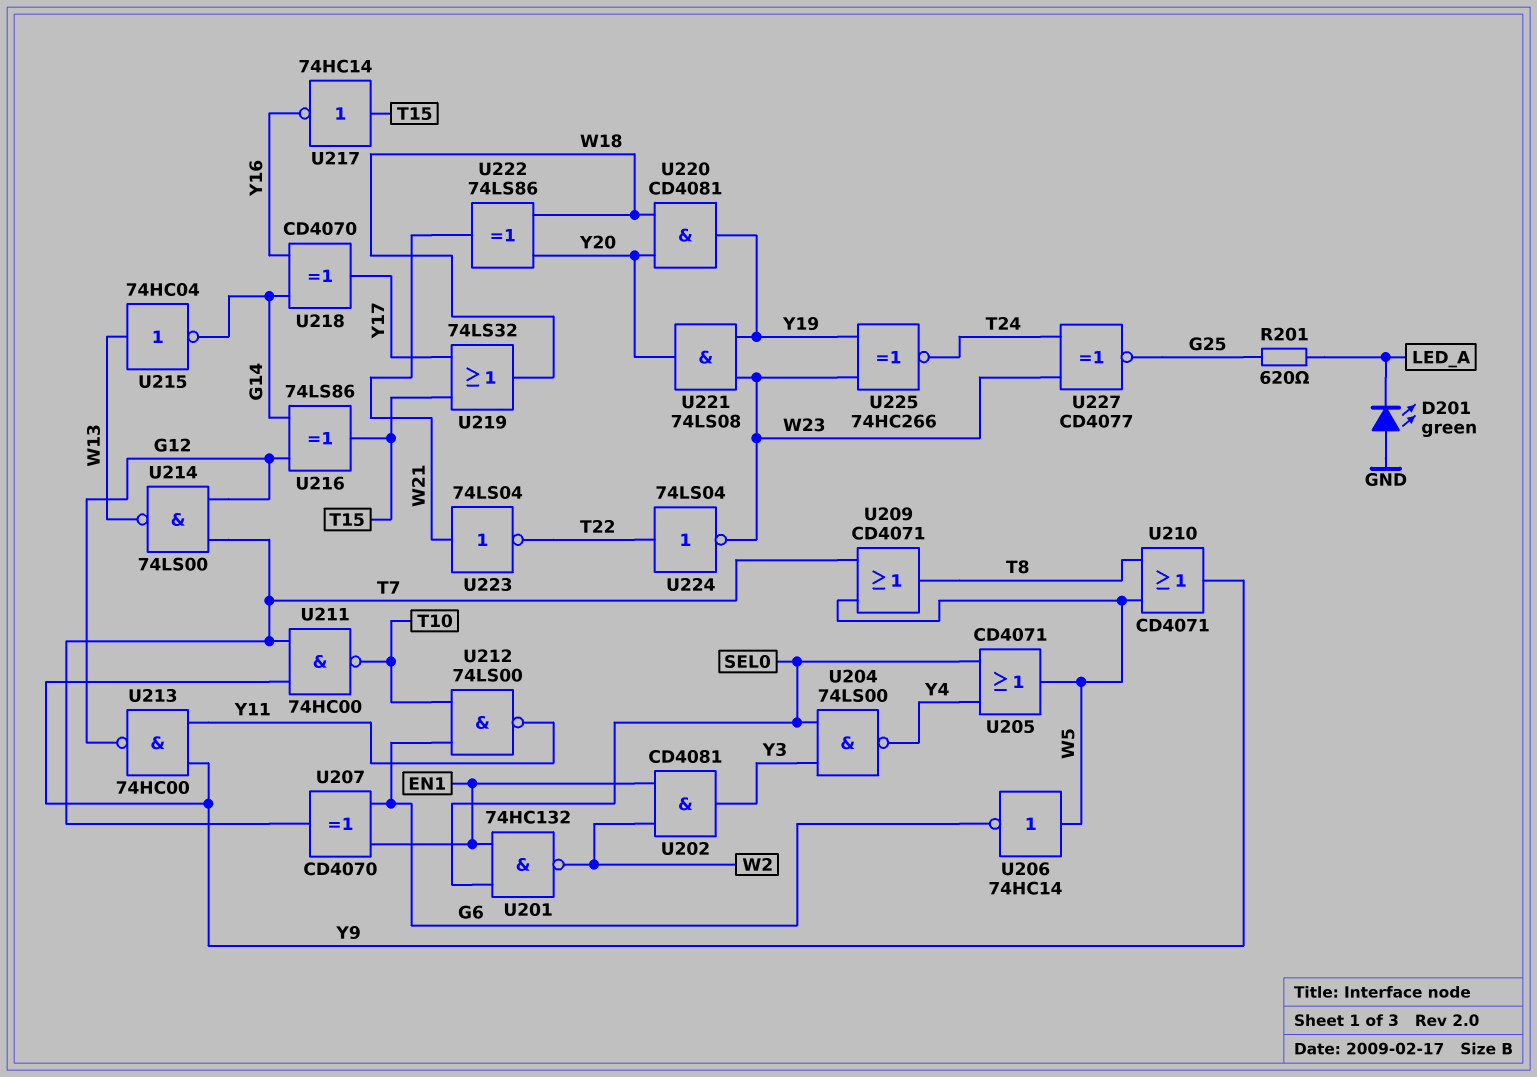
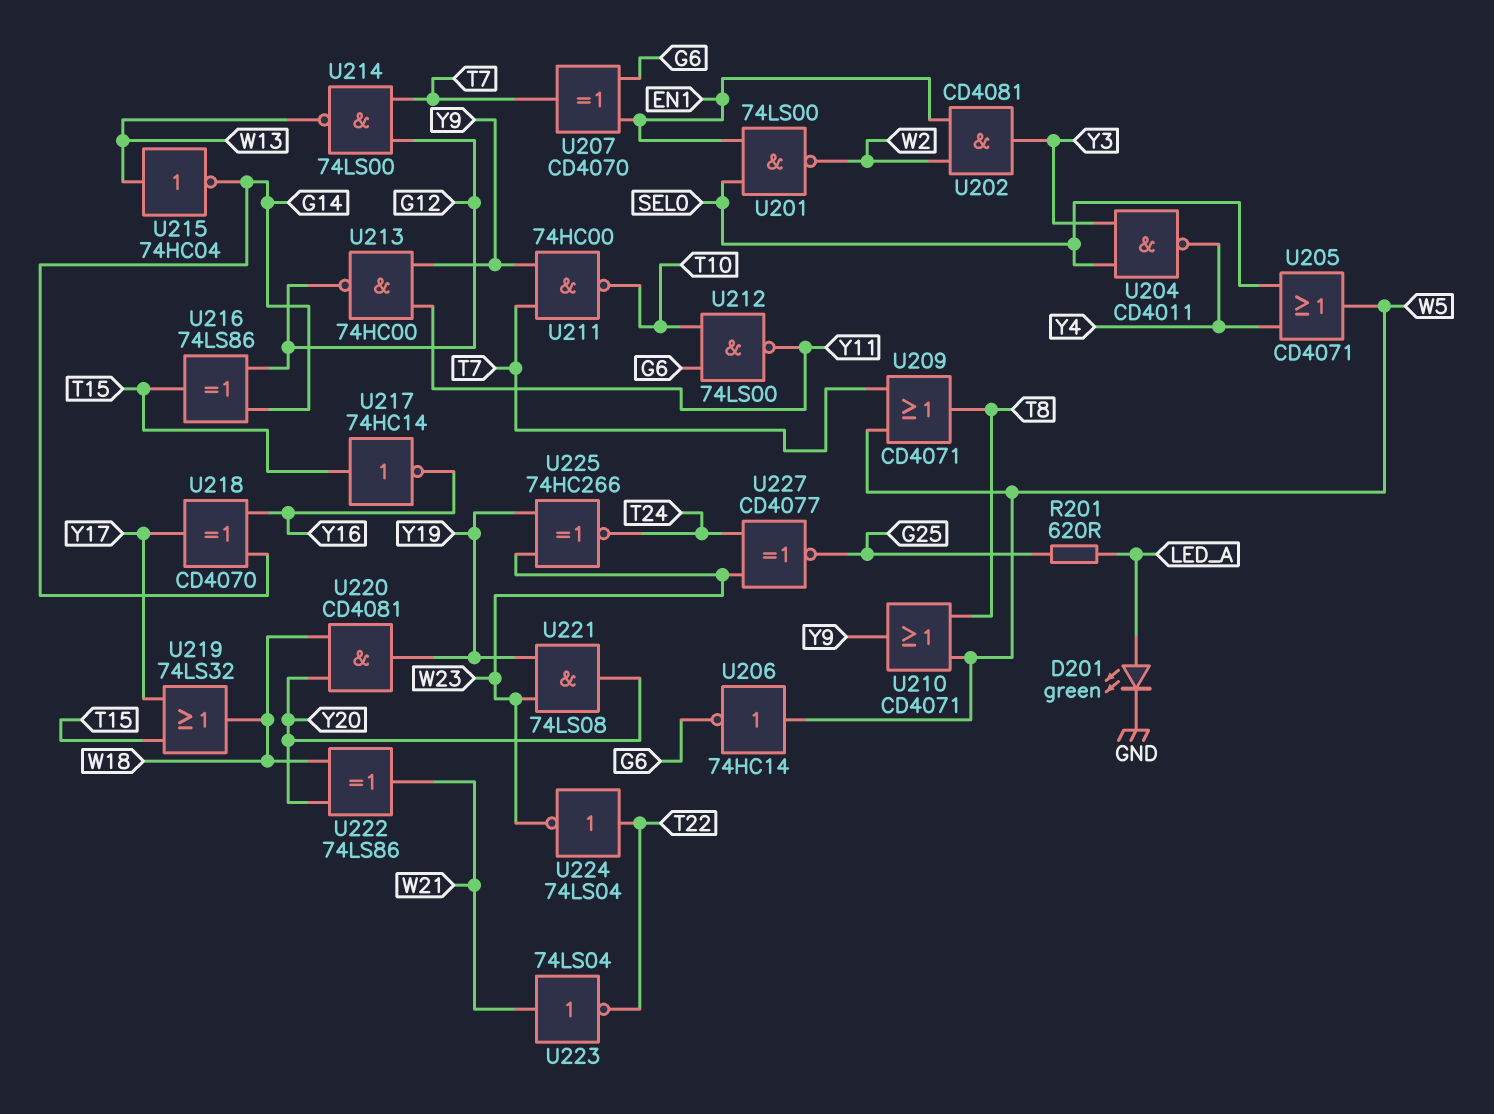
D201: LED green (A GND, K LED_A) -> LED green (A LED_A, K GND)
U201: NAND 74HC132 (in EN1, in SEL0, out W2) -> NAND 74LS00 (in EN1, in SEL0, out W2)
U204: NAND 74LS00 (in SEL0, in Y3, out Y4) -> NAND CD4011 (in SEL0, in Y3, out Y4)

